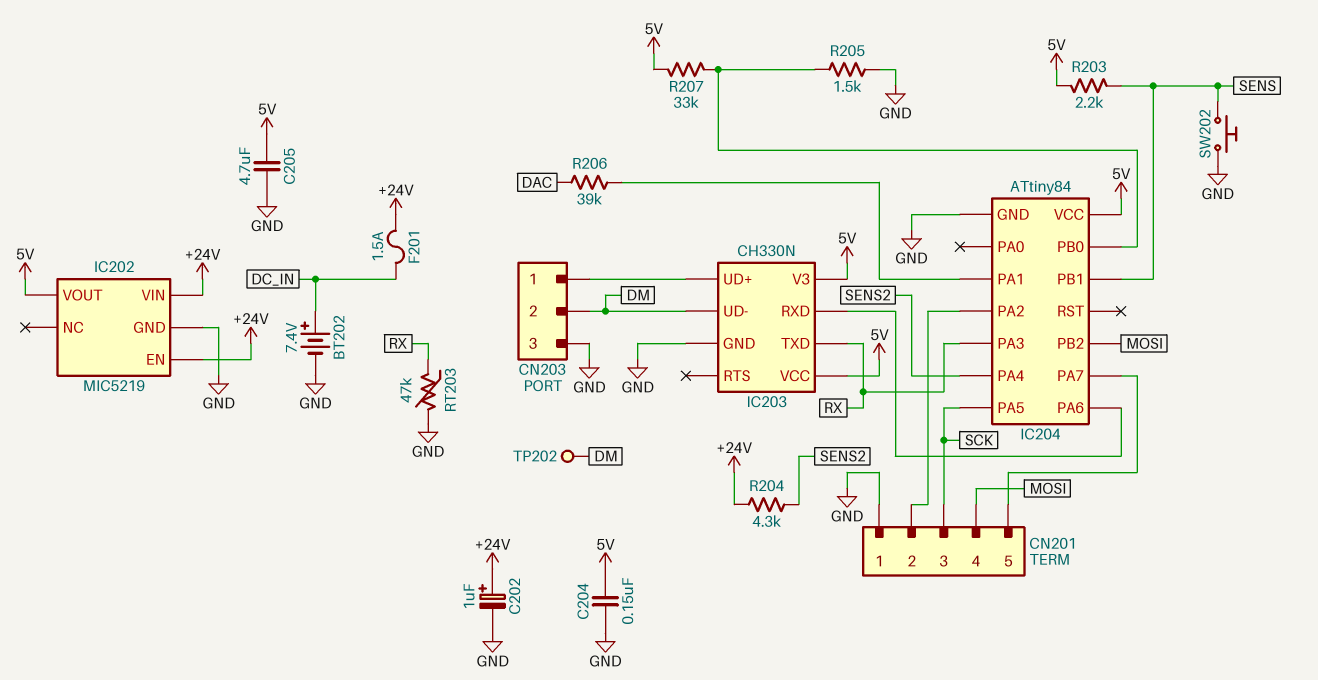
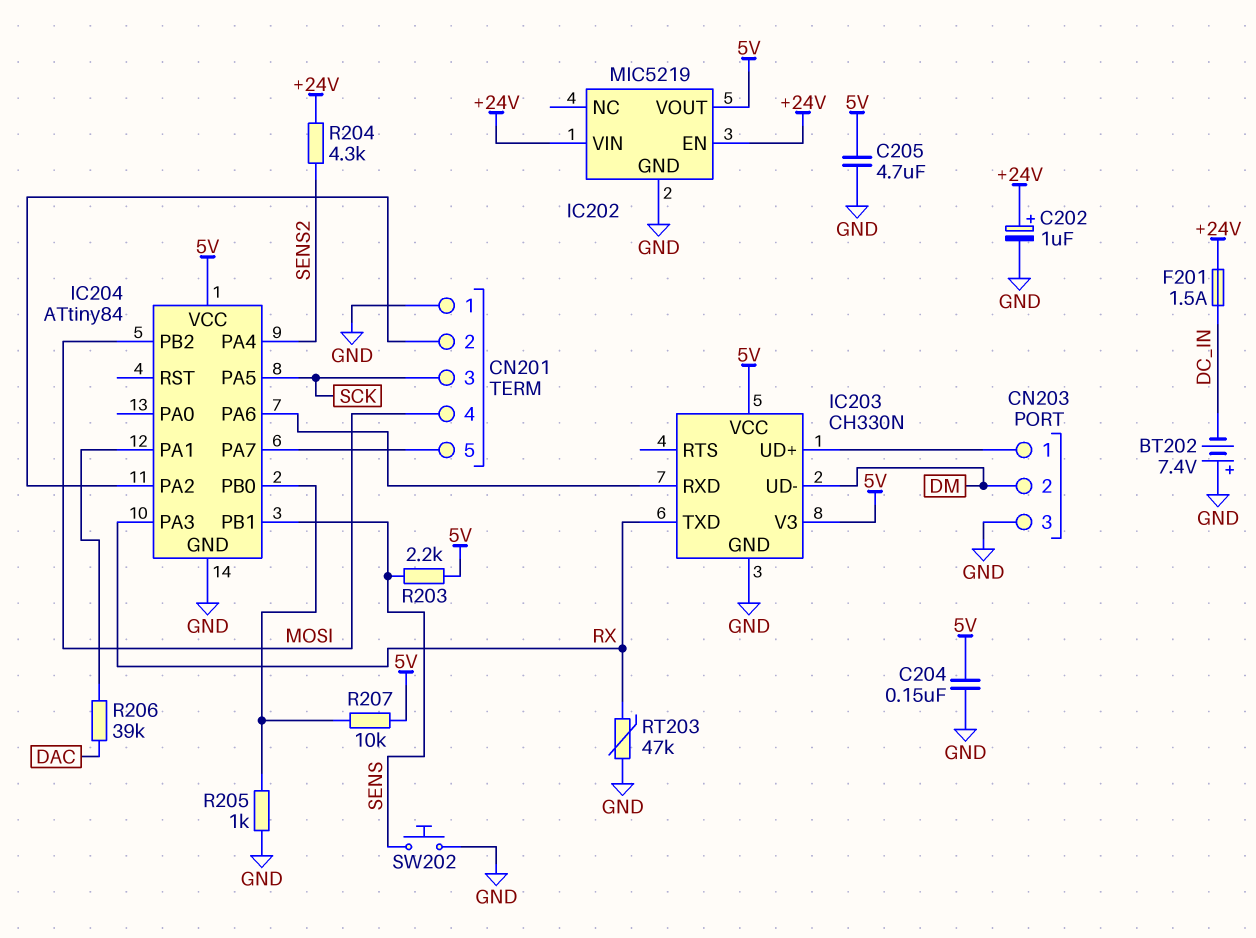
BT202: 7.4V (plus DC_IN, minus GND) -> 7.4V (plus GND, minus DC_IN)
R205: 1.5k (GND, IC204/PB0) -> 1k (GND, IC204/PB0)
R207: 33k (5V, IC204/PB0) -> 10k (5V, IC204/PB0)
TP202: test point (DM) -> none

